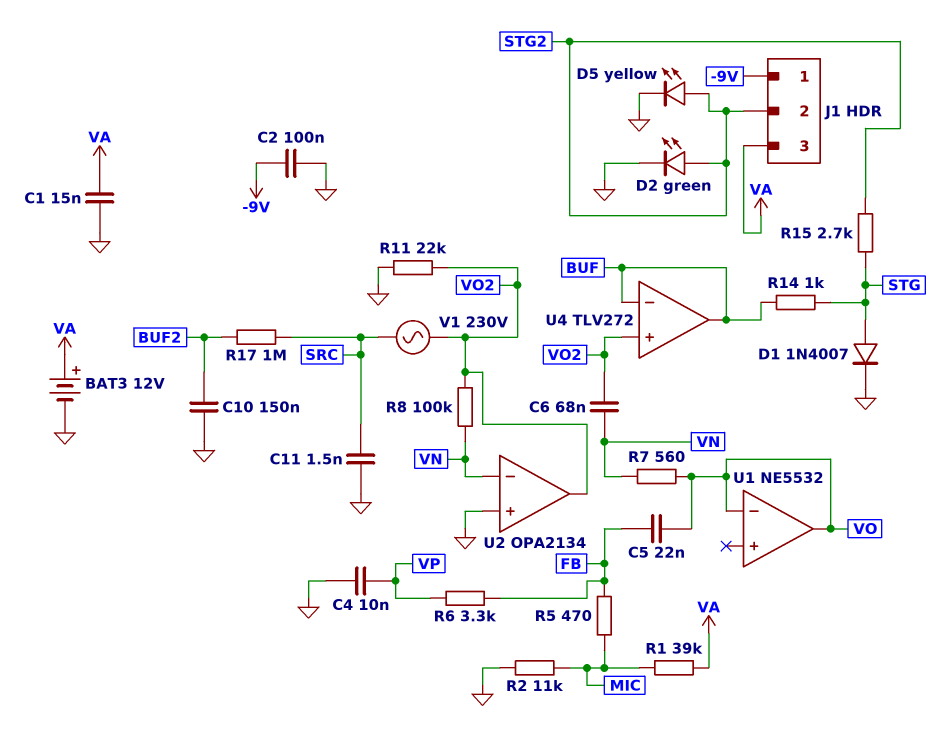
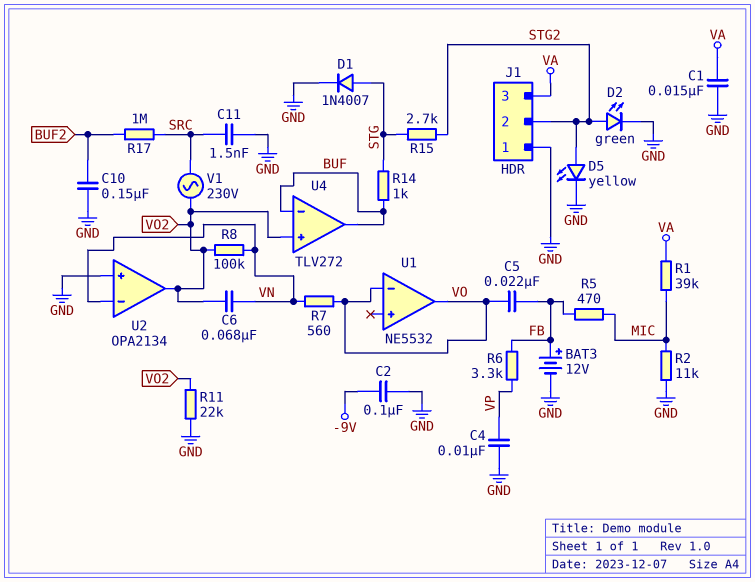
BAT3: 12V (plus VA, minus GND) -> 12V (plus FB, minus GND)
J1 pin 1: -9V -> GND

